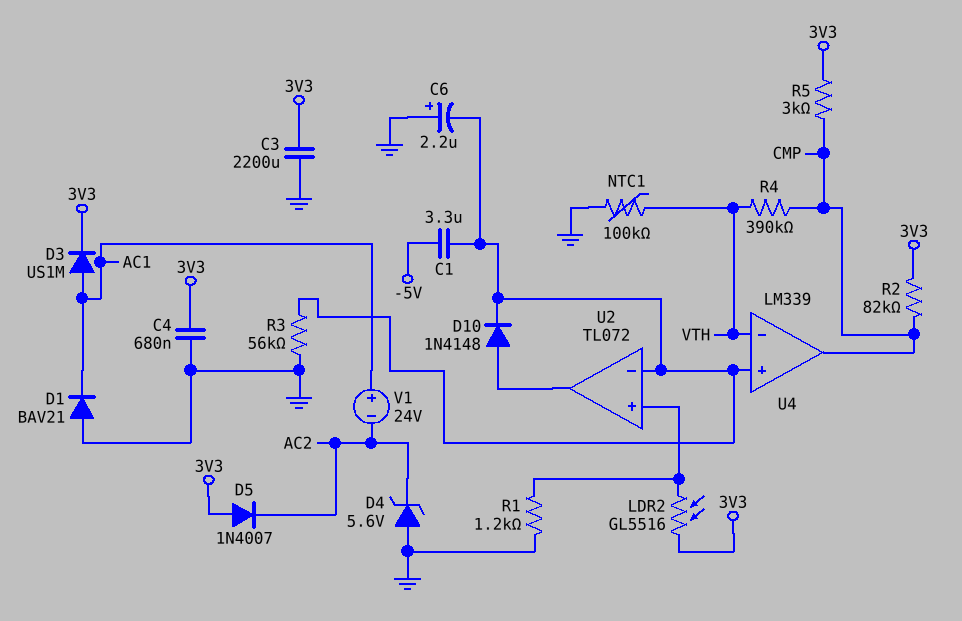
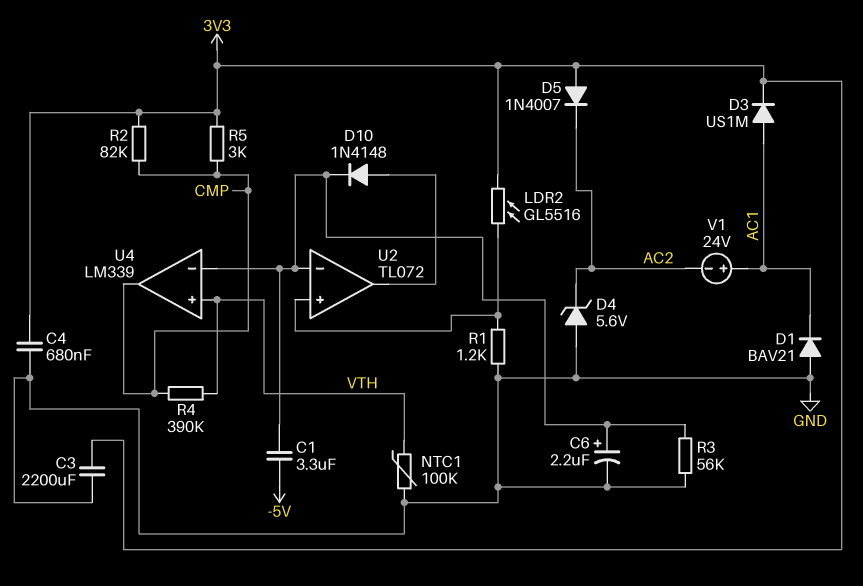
C6: 2.2uF (plus GND, minus U2/in-) -> 2.2uF (plus U2/in-, minus GND)
U4 pin in+: U2/in- -> VTH
U4 pin in-: VTH -> U2/in-

